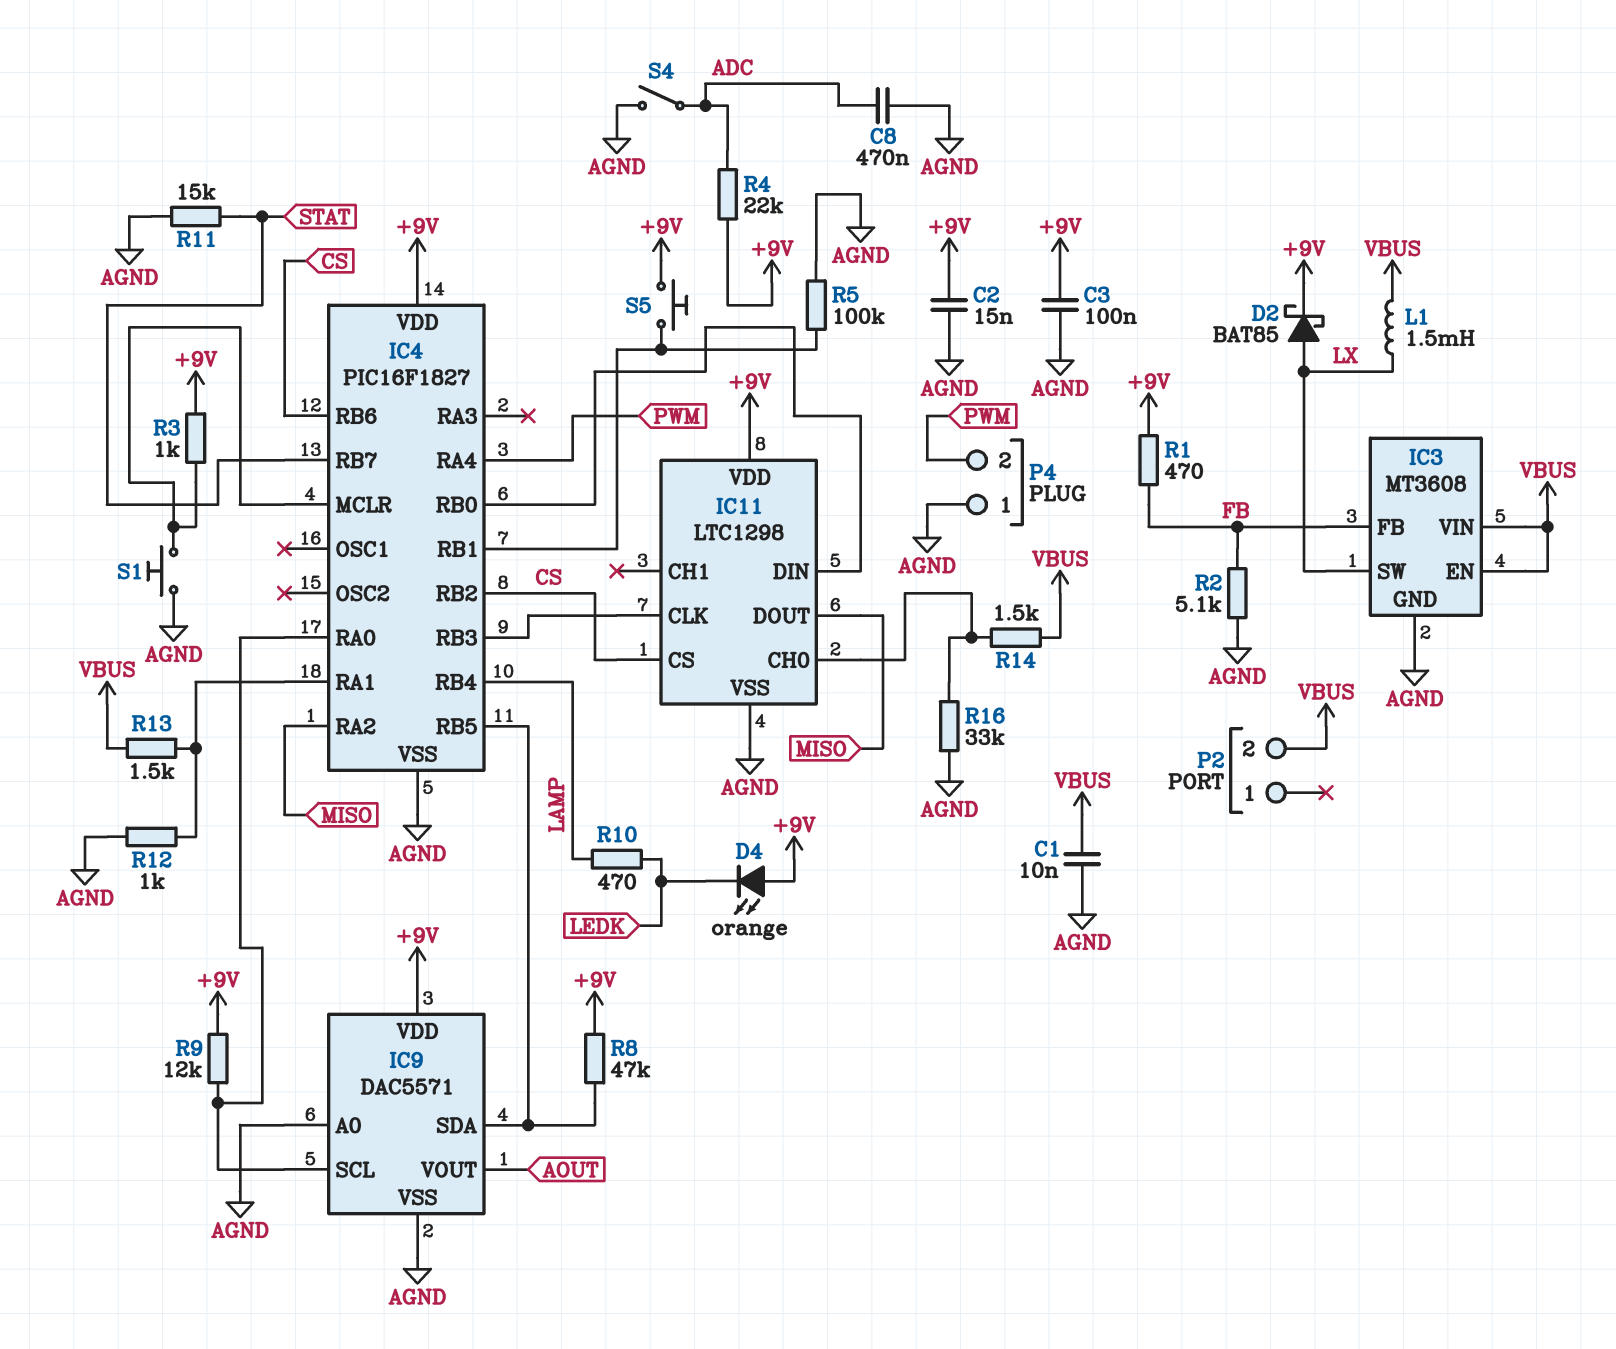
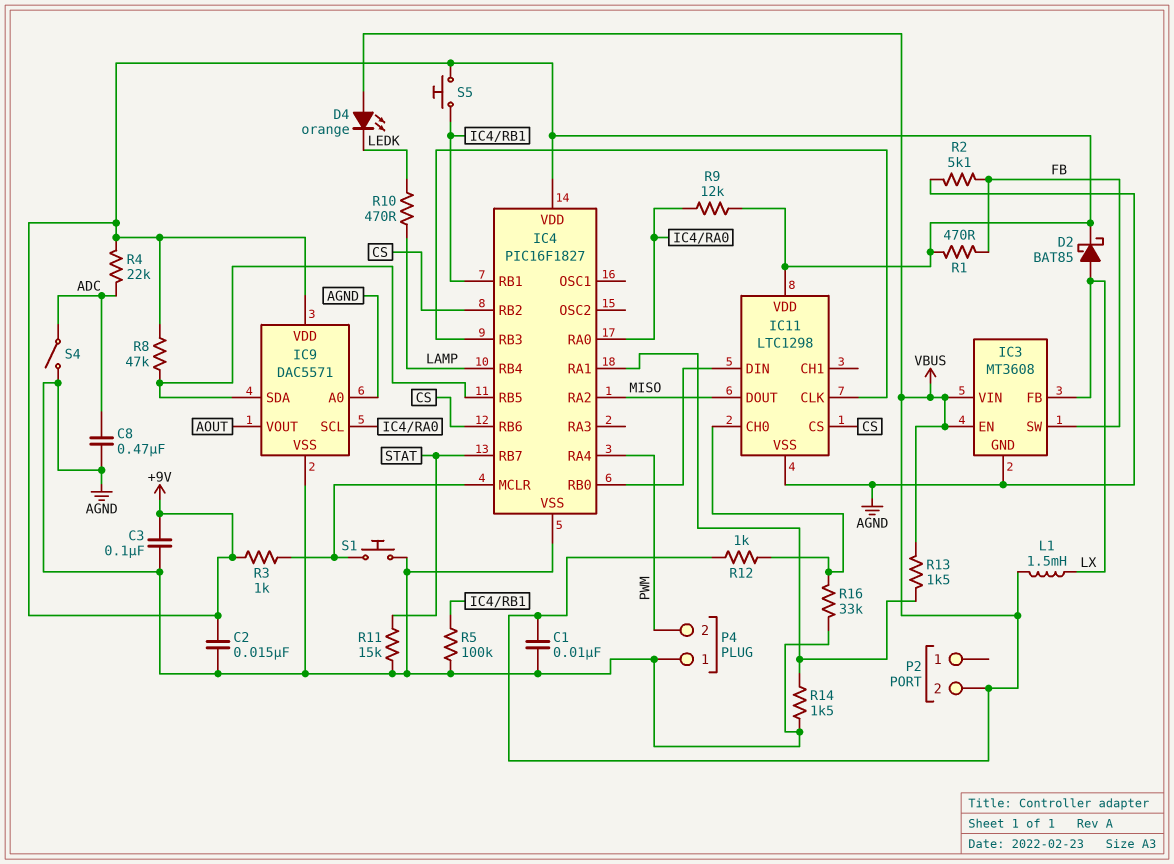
D4: LED orange (A +9V, K LEDK) -> LED orange (A VBUS, K LEDK)
IC3 pin FB: FB -> LX
IC3 pin SW: LX -> FB
R12: 1k (AGND, IC4/RA1) -> 1k (IC11/CH0, VBUS)
R14: 1.5k (IC11/CH0, VBUS) -> 1.5k (AGND, IC4/RA1)

